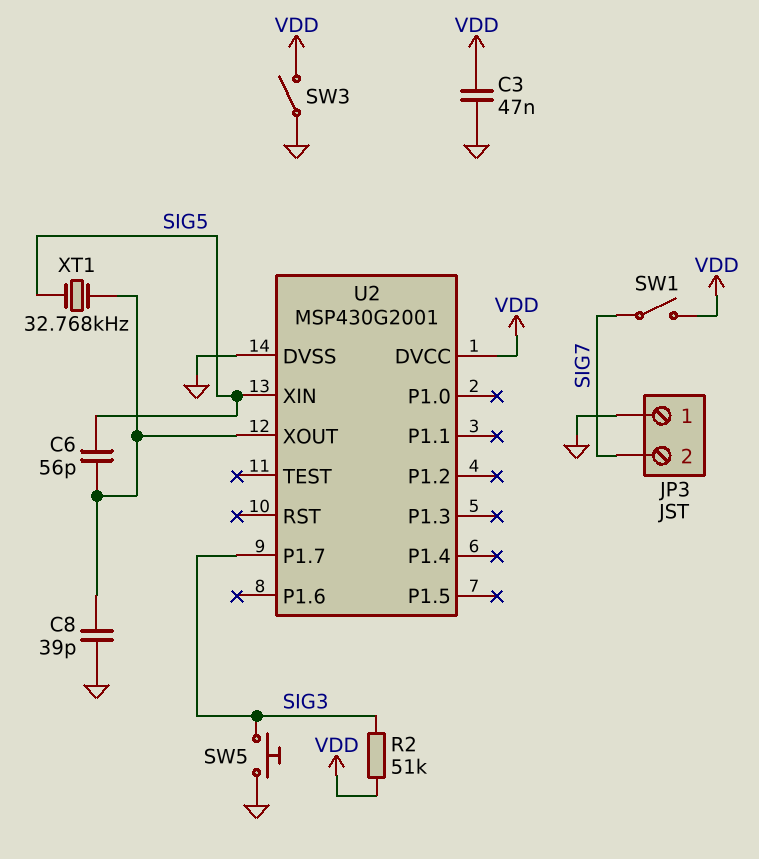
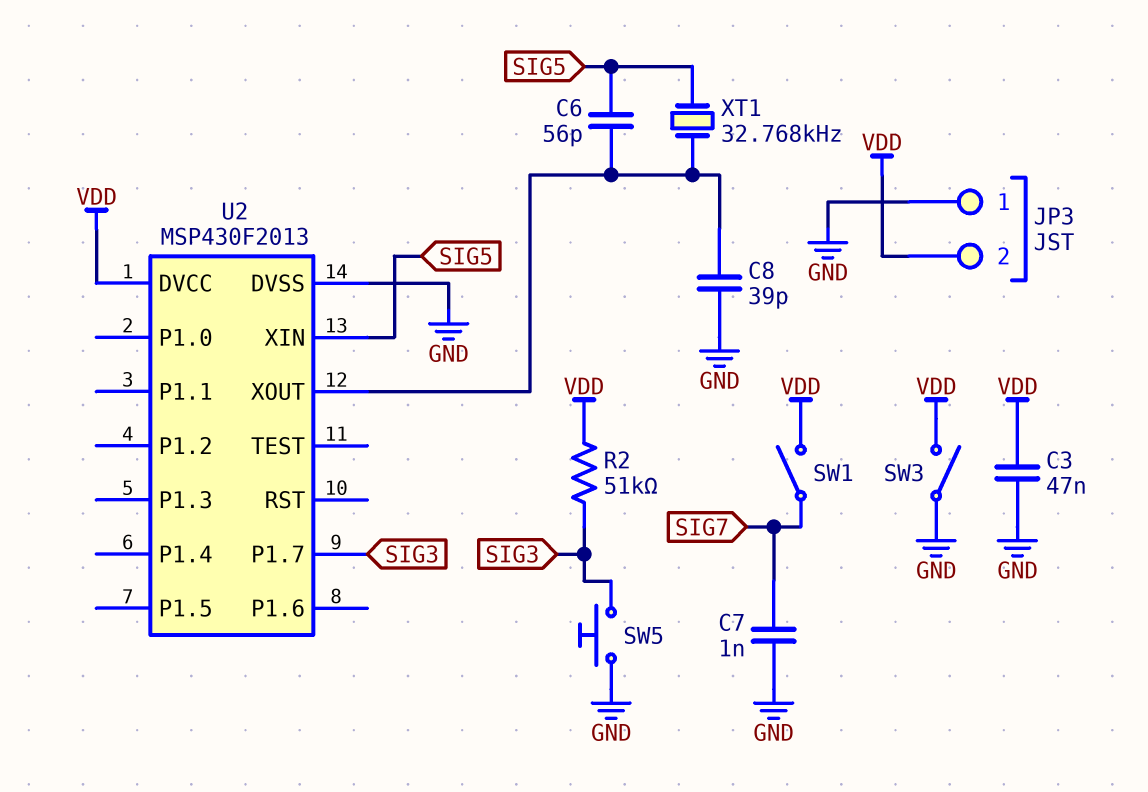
C7: none -> 1nF (GND, SIG7)
JP3 pin 2: SIG7 -> VDD
U2: MSP430G2001 -> MSP430F2013

